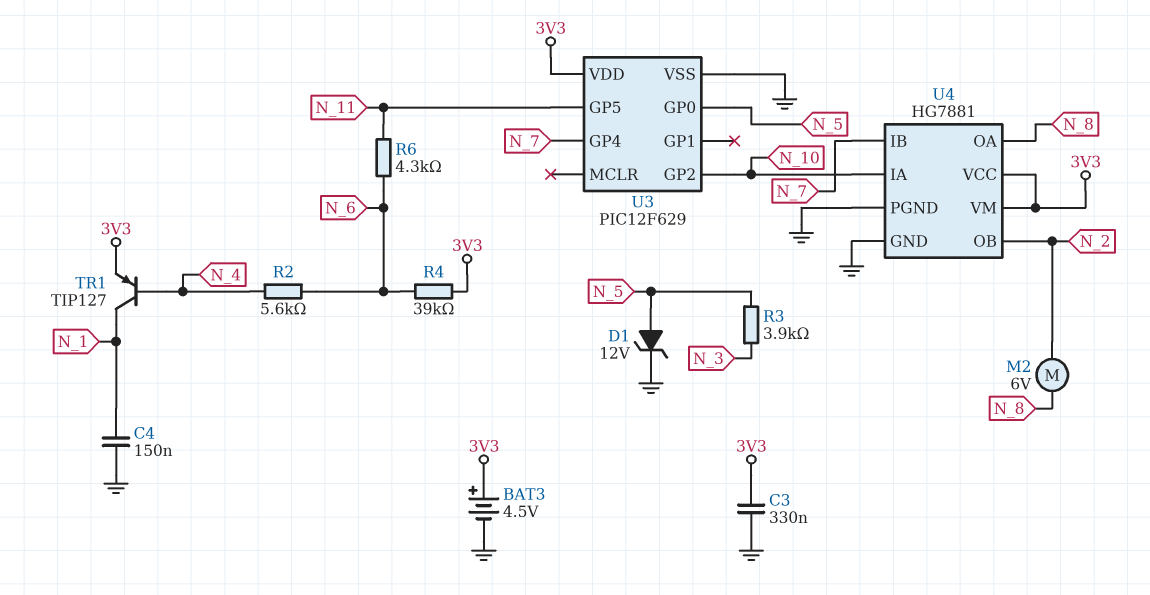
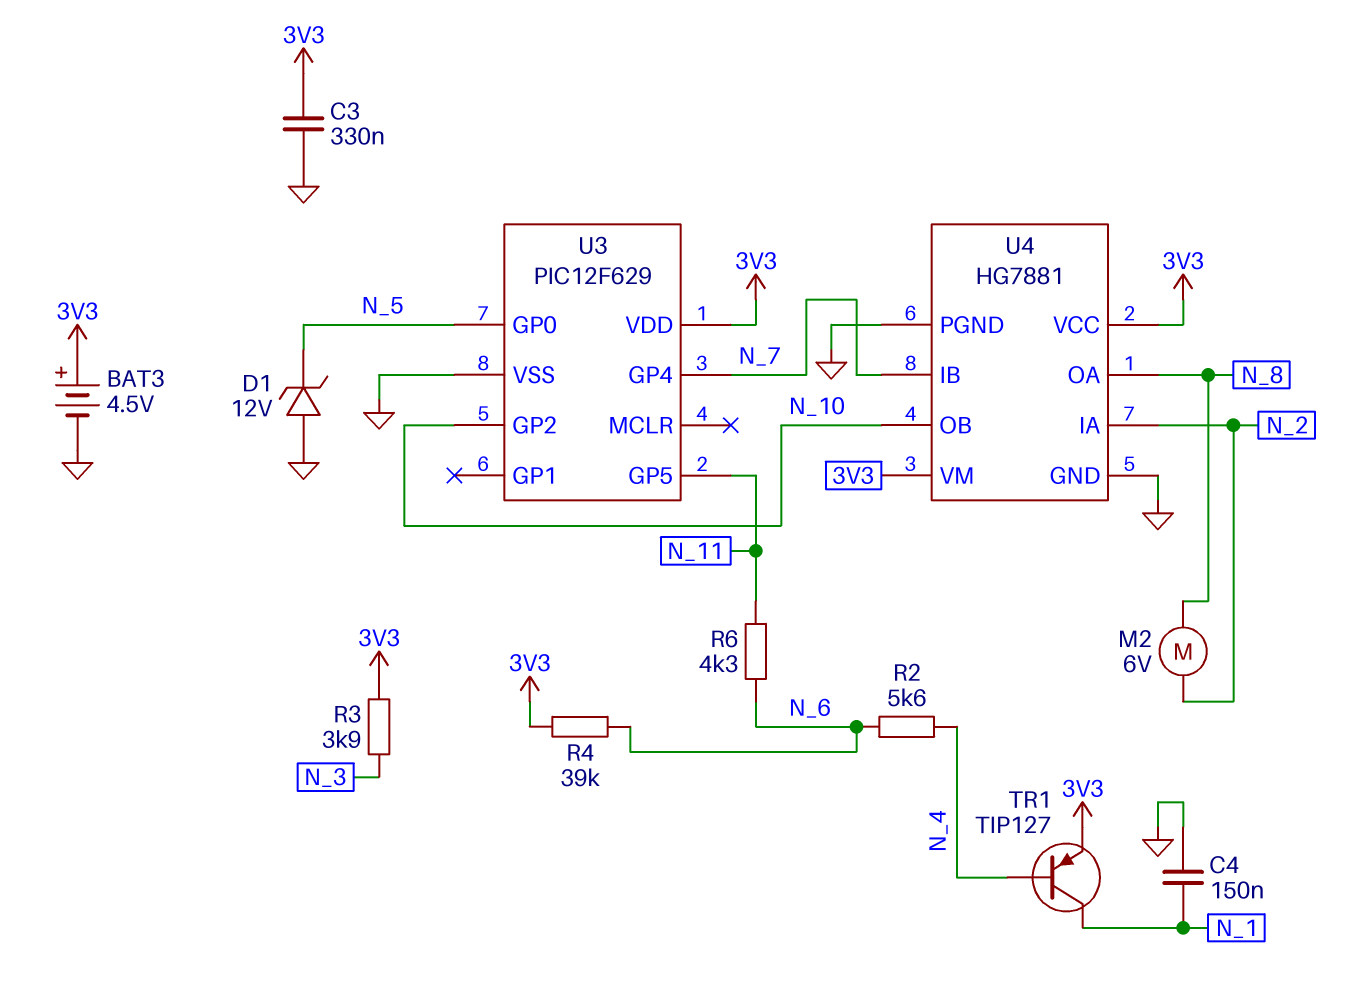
D1: zener 12V (A N_5, K GND) -> zener 12V (A GND, K N_5)
R3: 3.9k (N_3, N_5) -> 3.9k (3V3, N_3)
U4 pin IA: N_10 -> N_2
U4 pin OB: N_2 -> N_10

